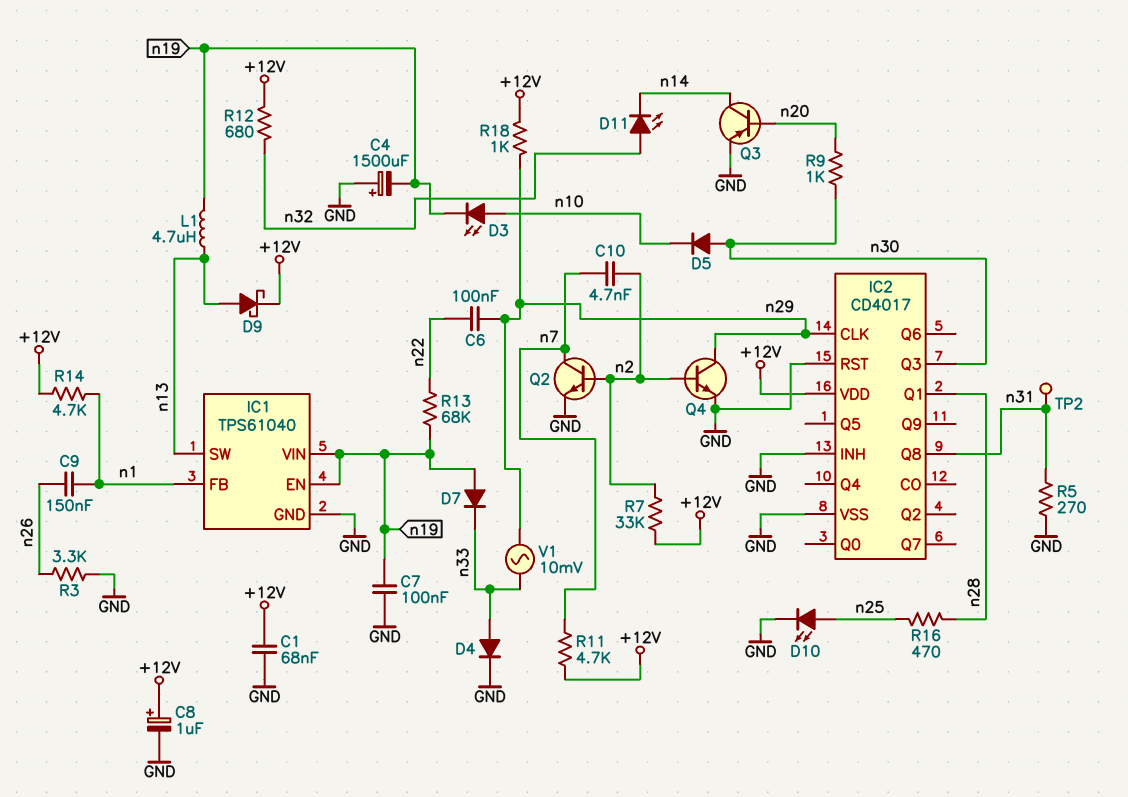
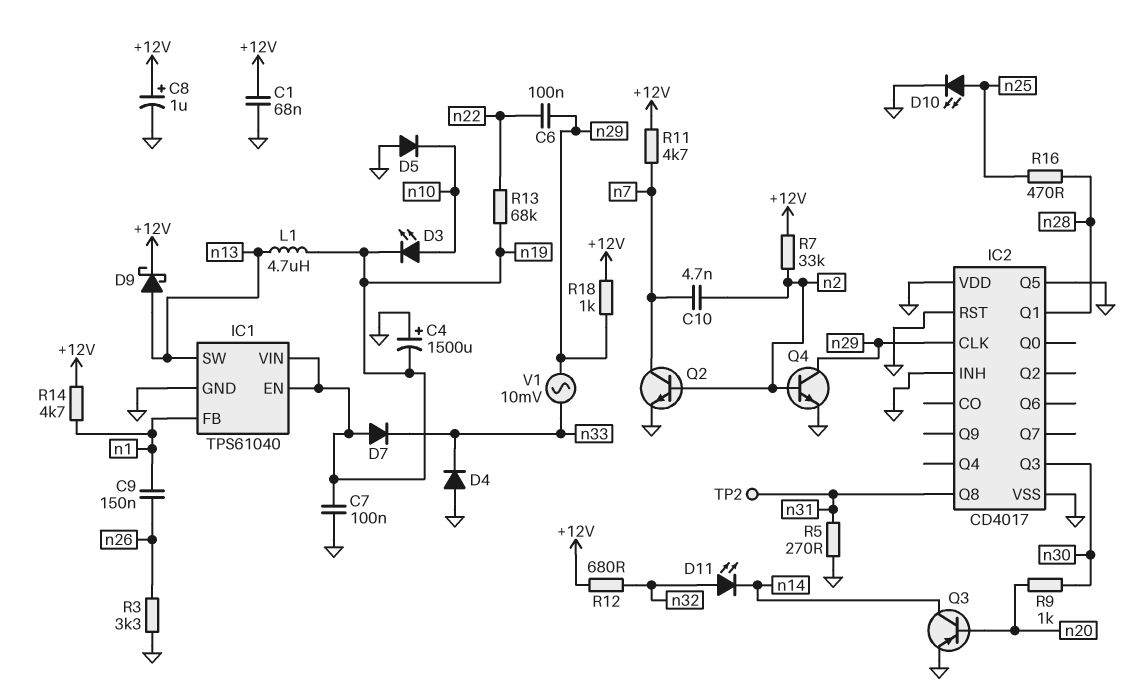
D4: diode (A n33, K GND) -> diode (A GND, K n33)
D5: diode (A n30, K n10) -> diode (A GND, K n10)
IC2 pin Q5: none -> GND
IC2 pin VDD: +12V -> GND

